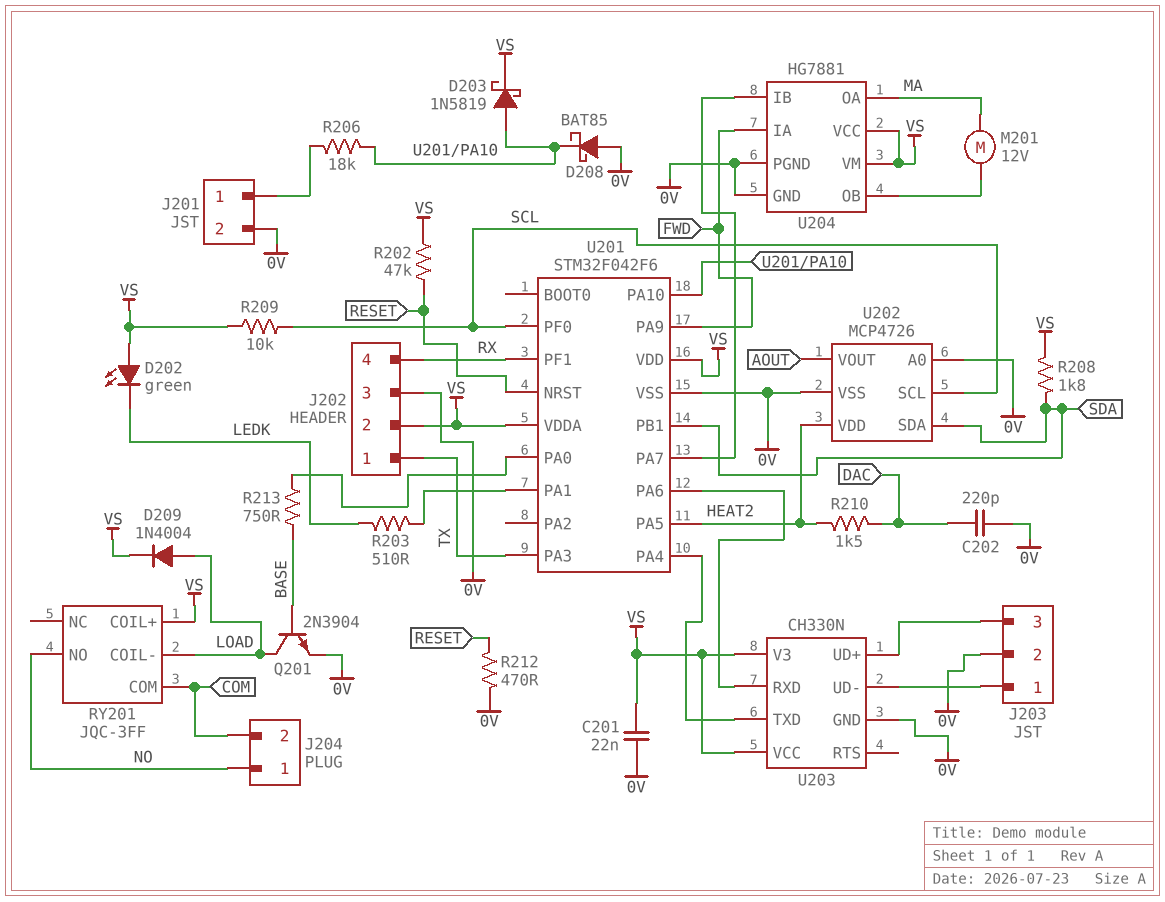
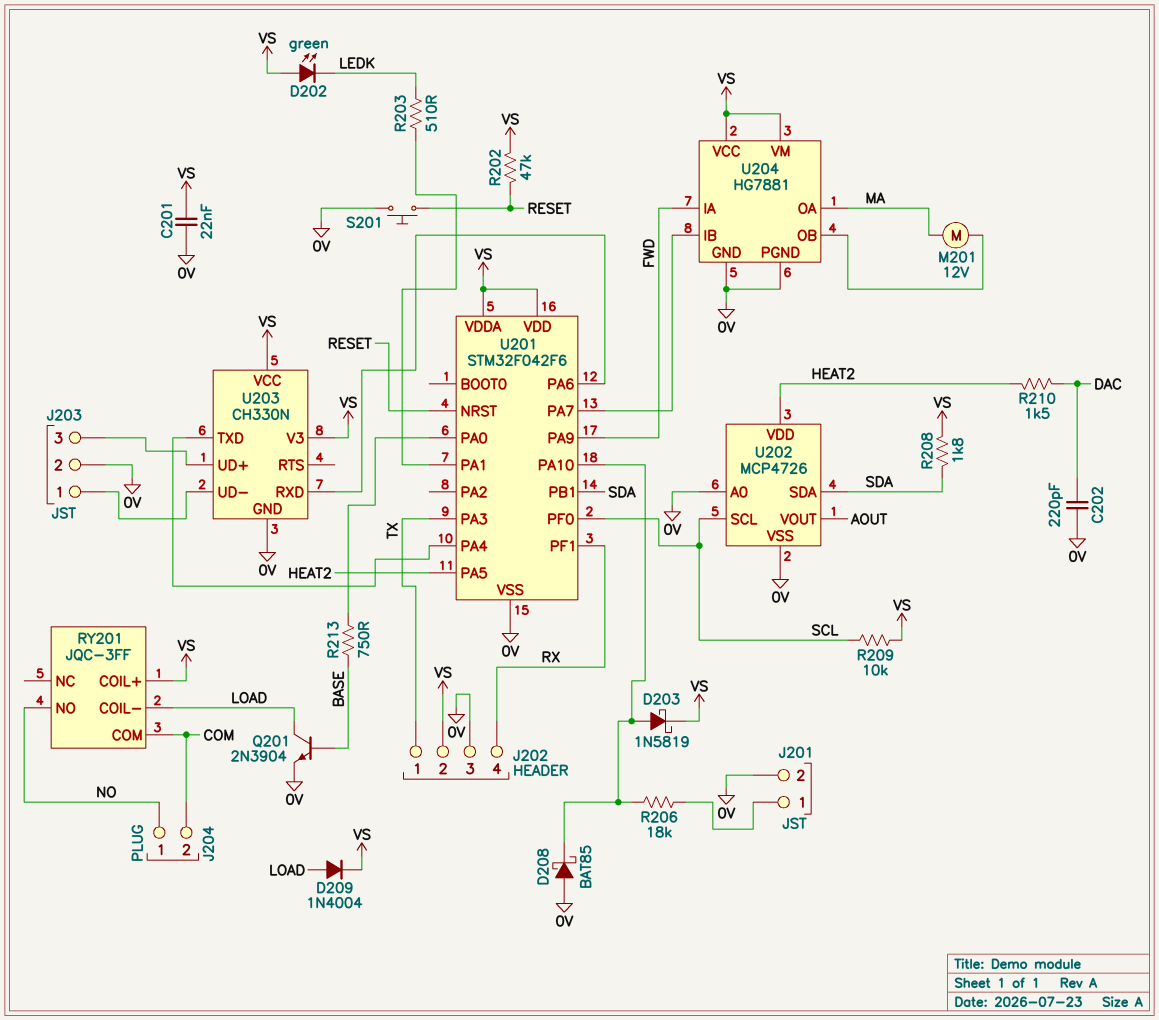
R212: 470 (0V, RESET) -> none
S201: none -> button (0V, RESET)

